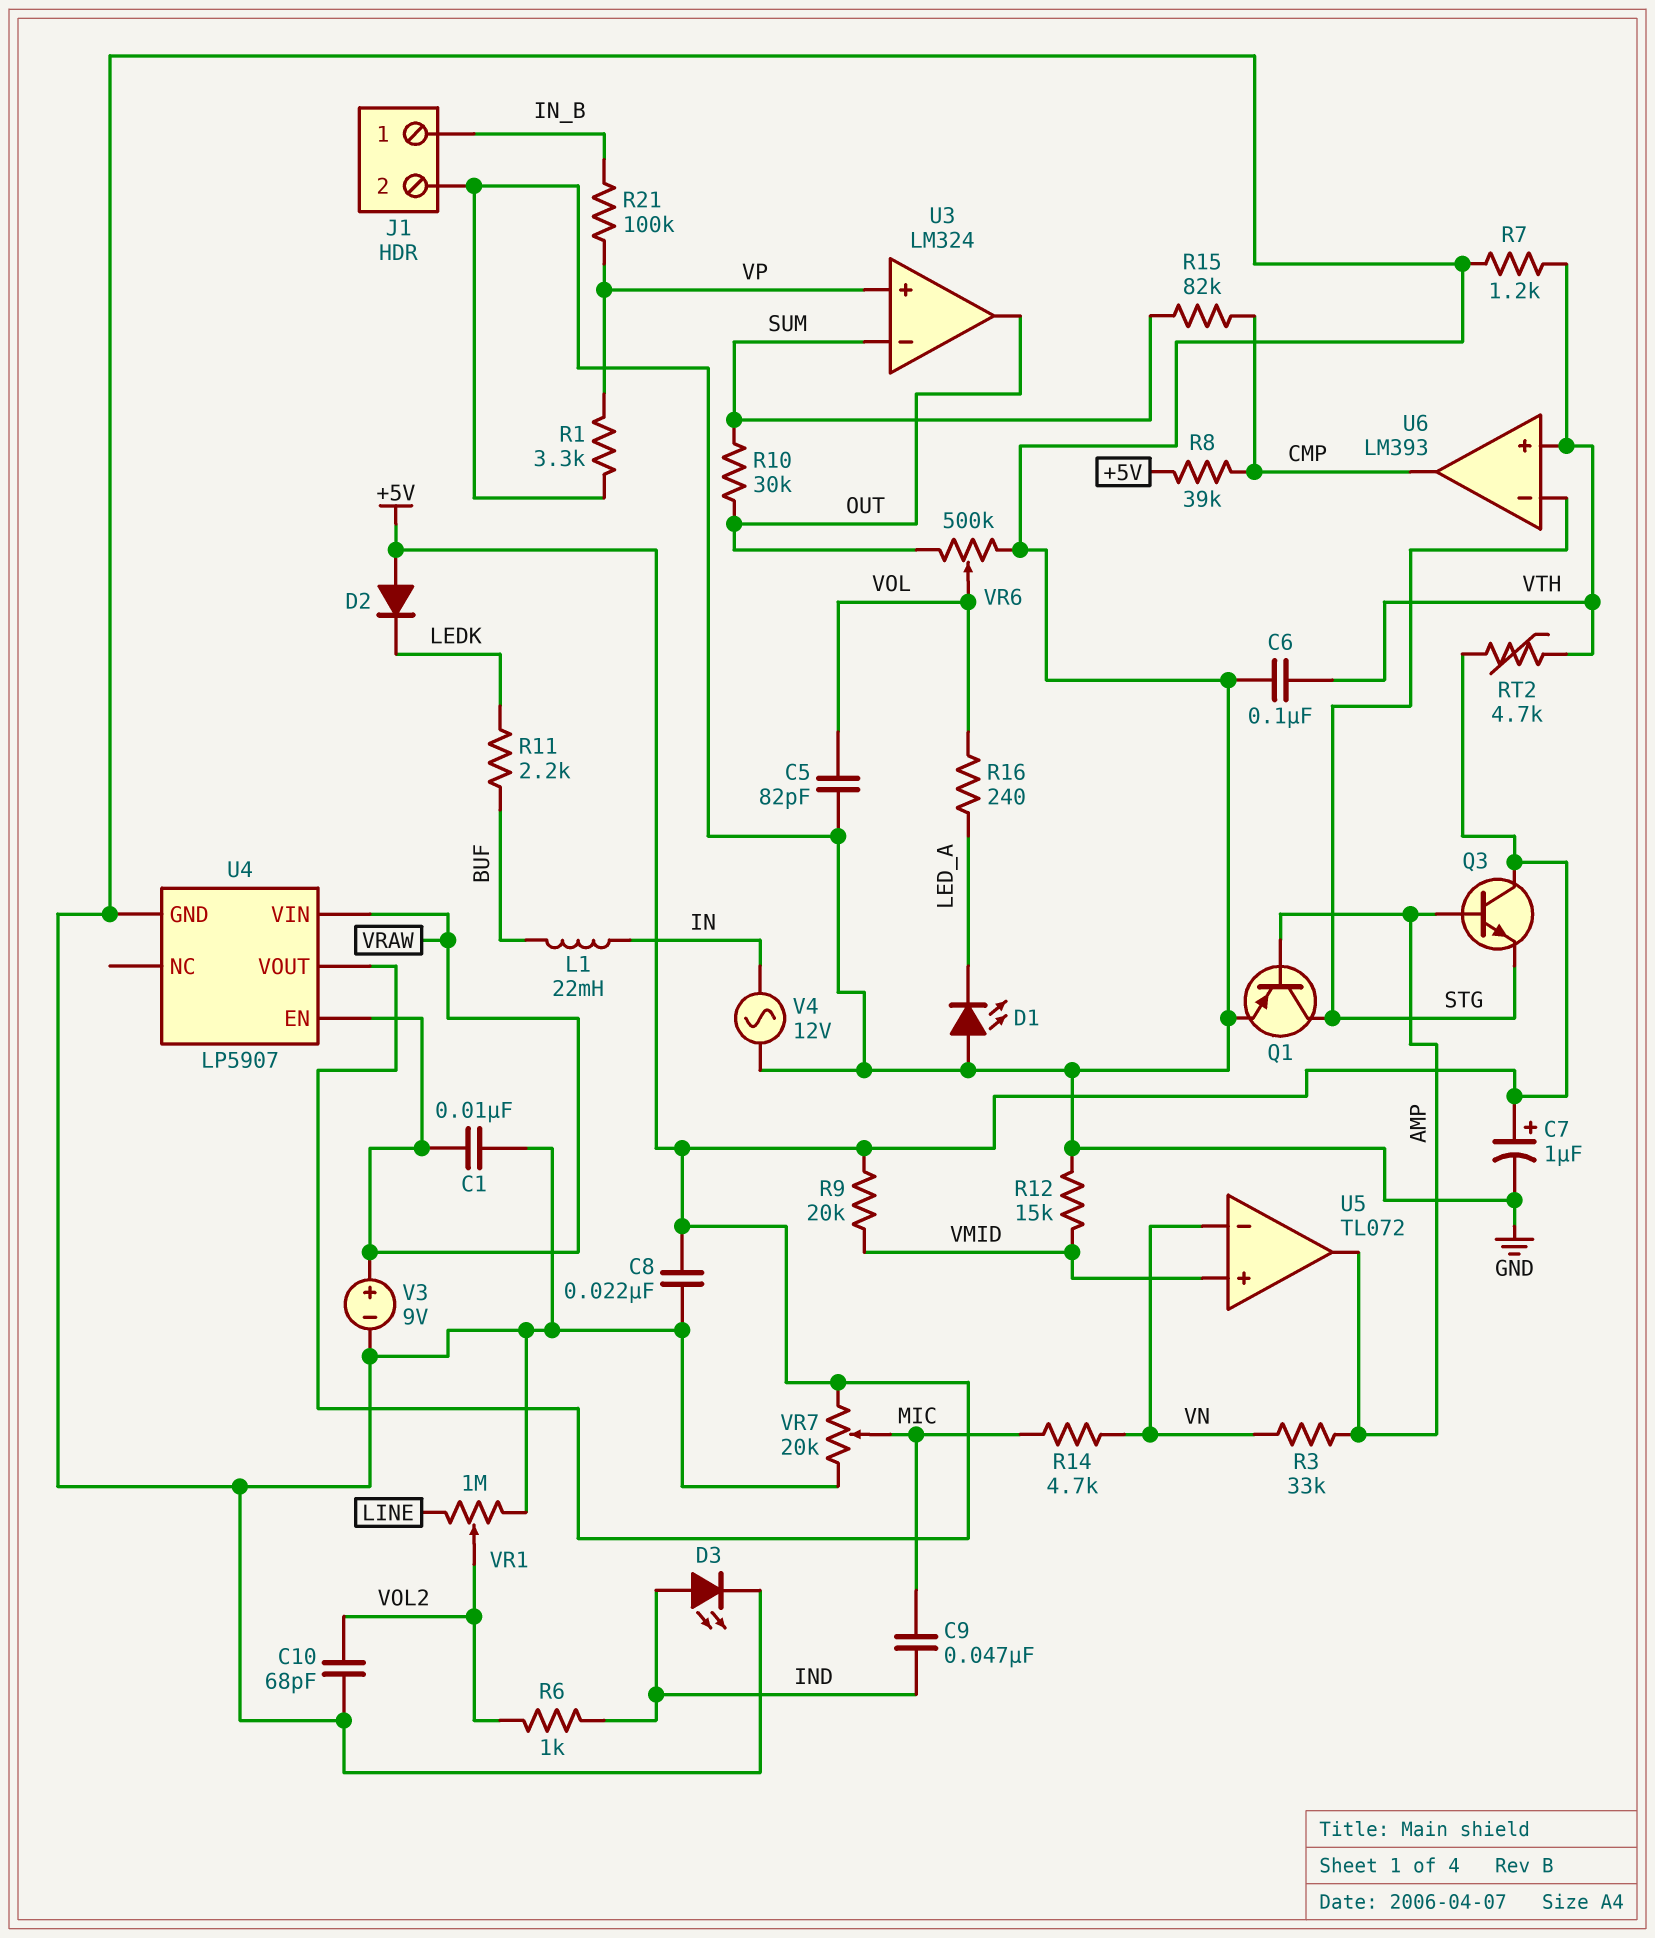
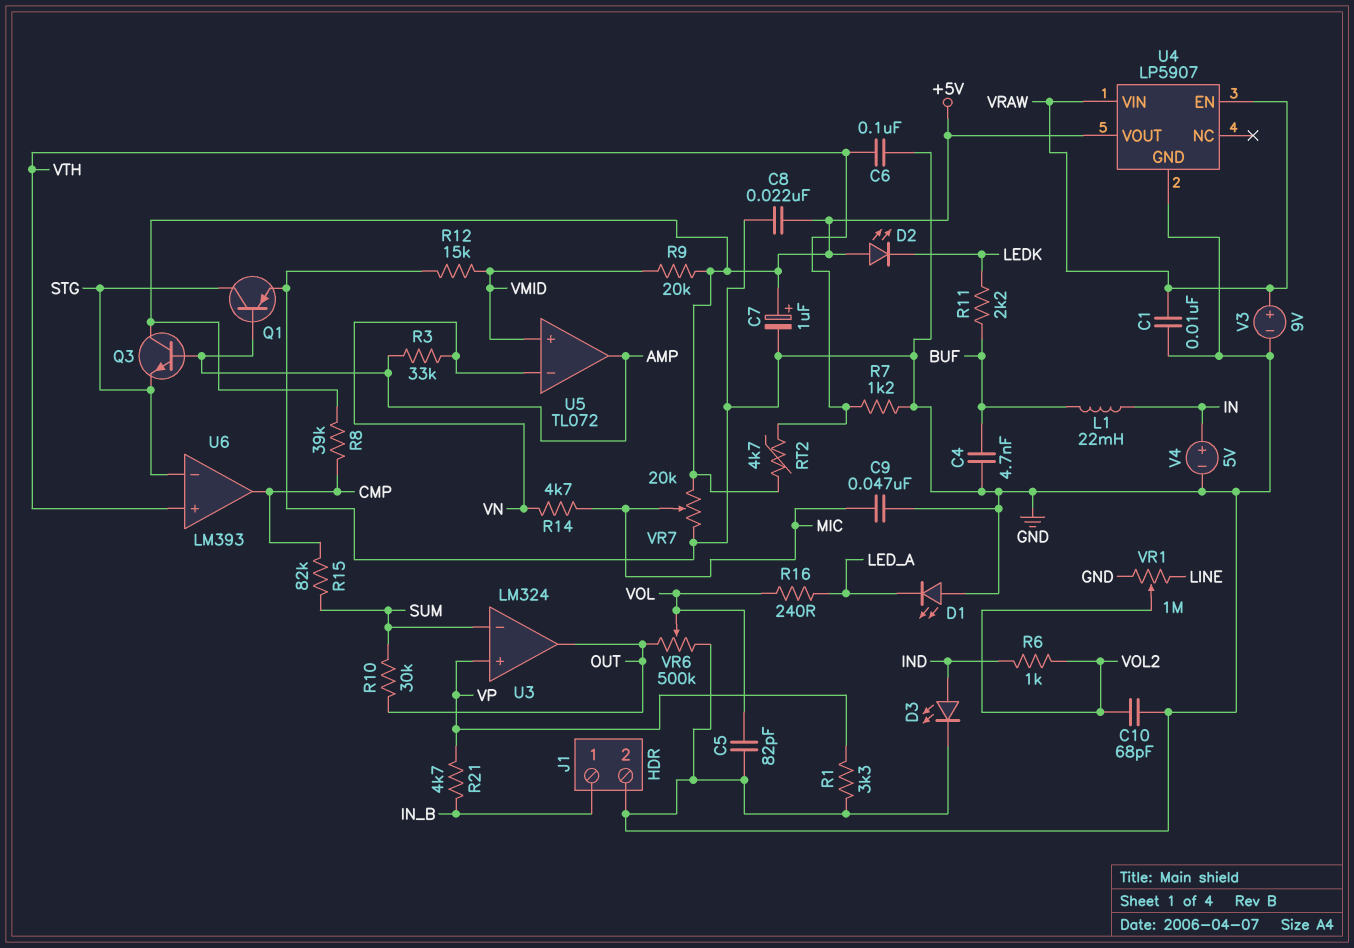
C4: none -> 4.7nF (BUF, GND)
C9: 47nF (IND, MIC) -> 47nF (GND, MIC)
D2: diode (A +5V, K LEDK) -> LED (A +5V, K LEDK)
R21: 100k (IN_B, VP) -> 4.7k (IN_B, VP)
V4: AC 12V (GND, IN) -> 5V (plus IN, minus GND)

